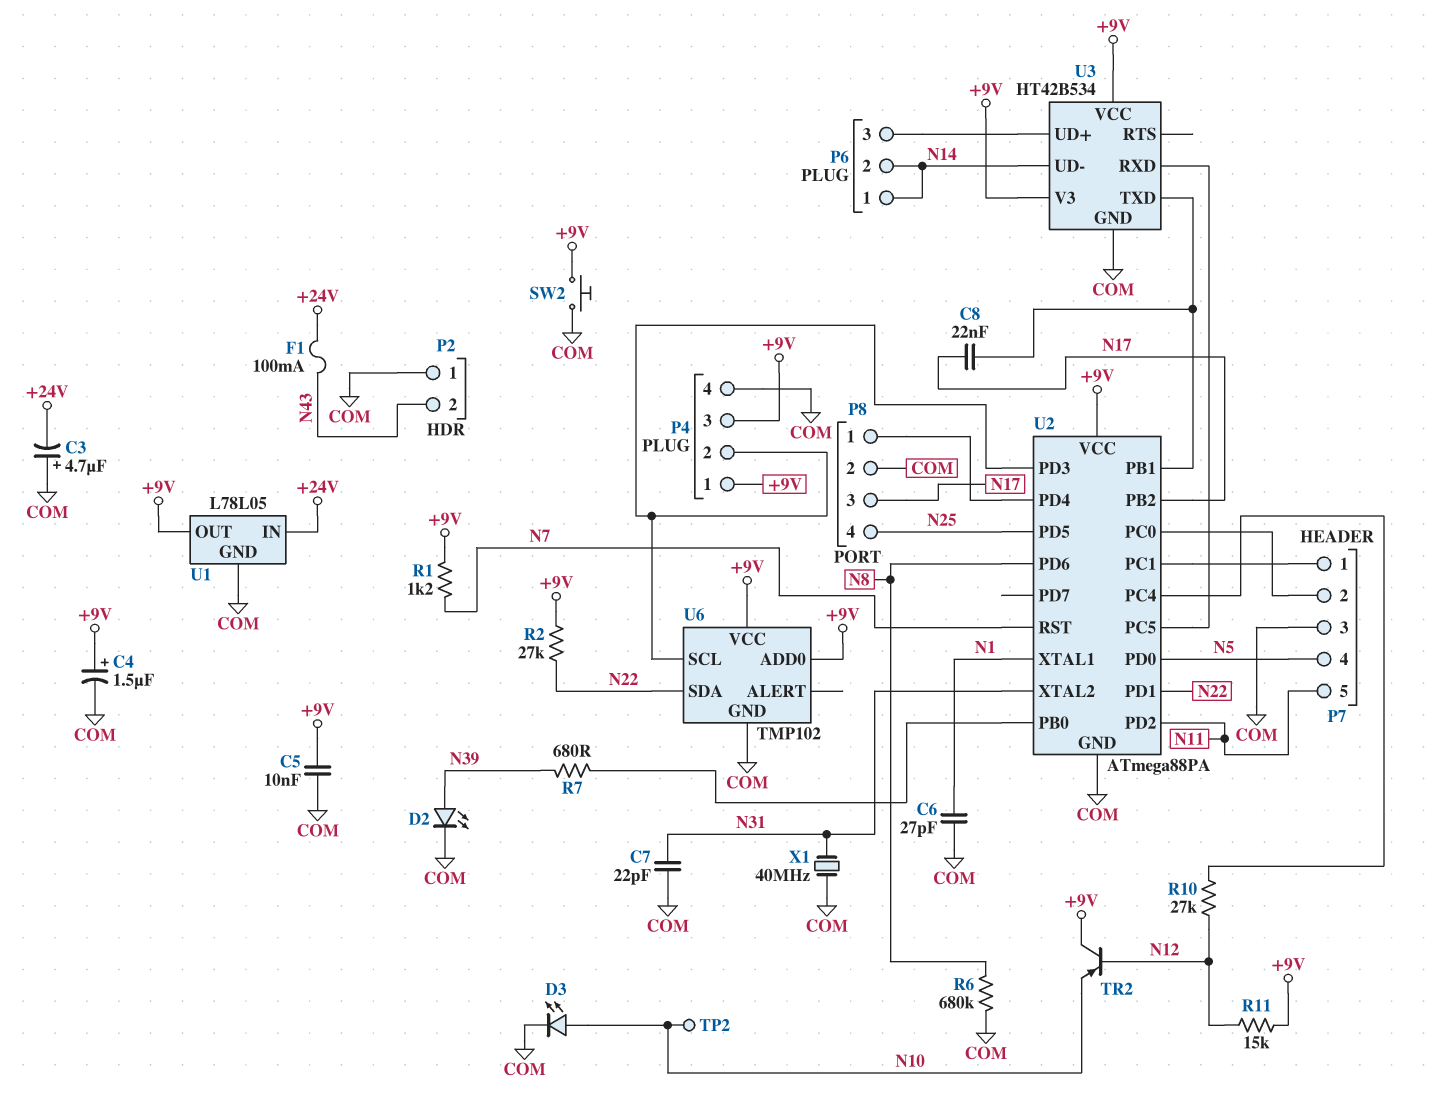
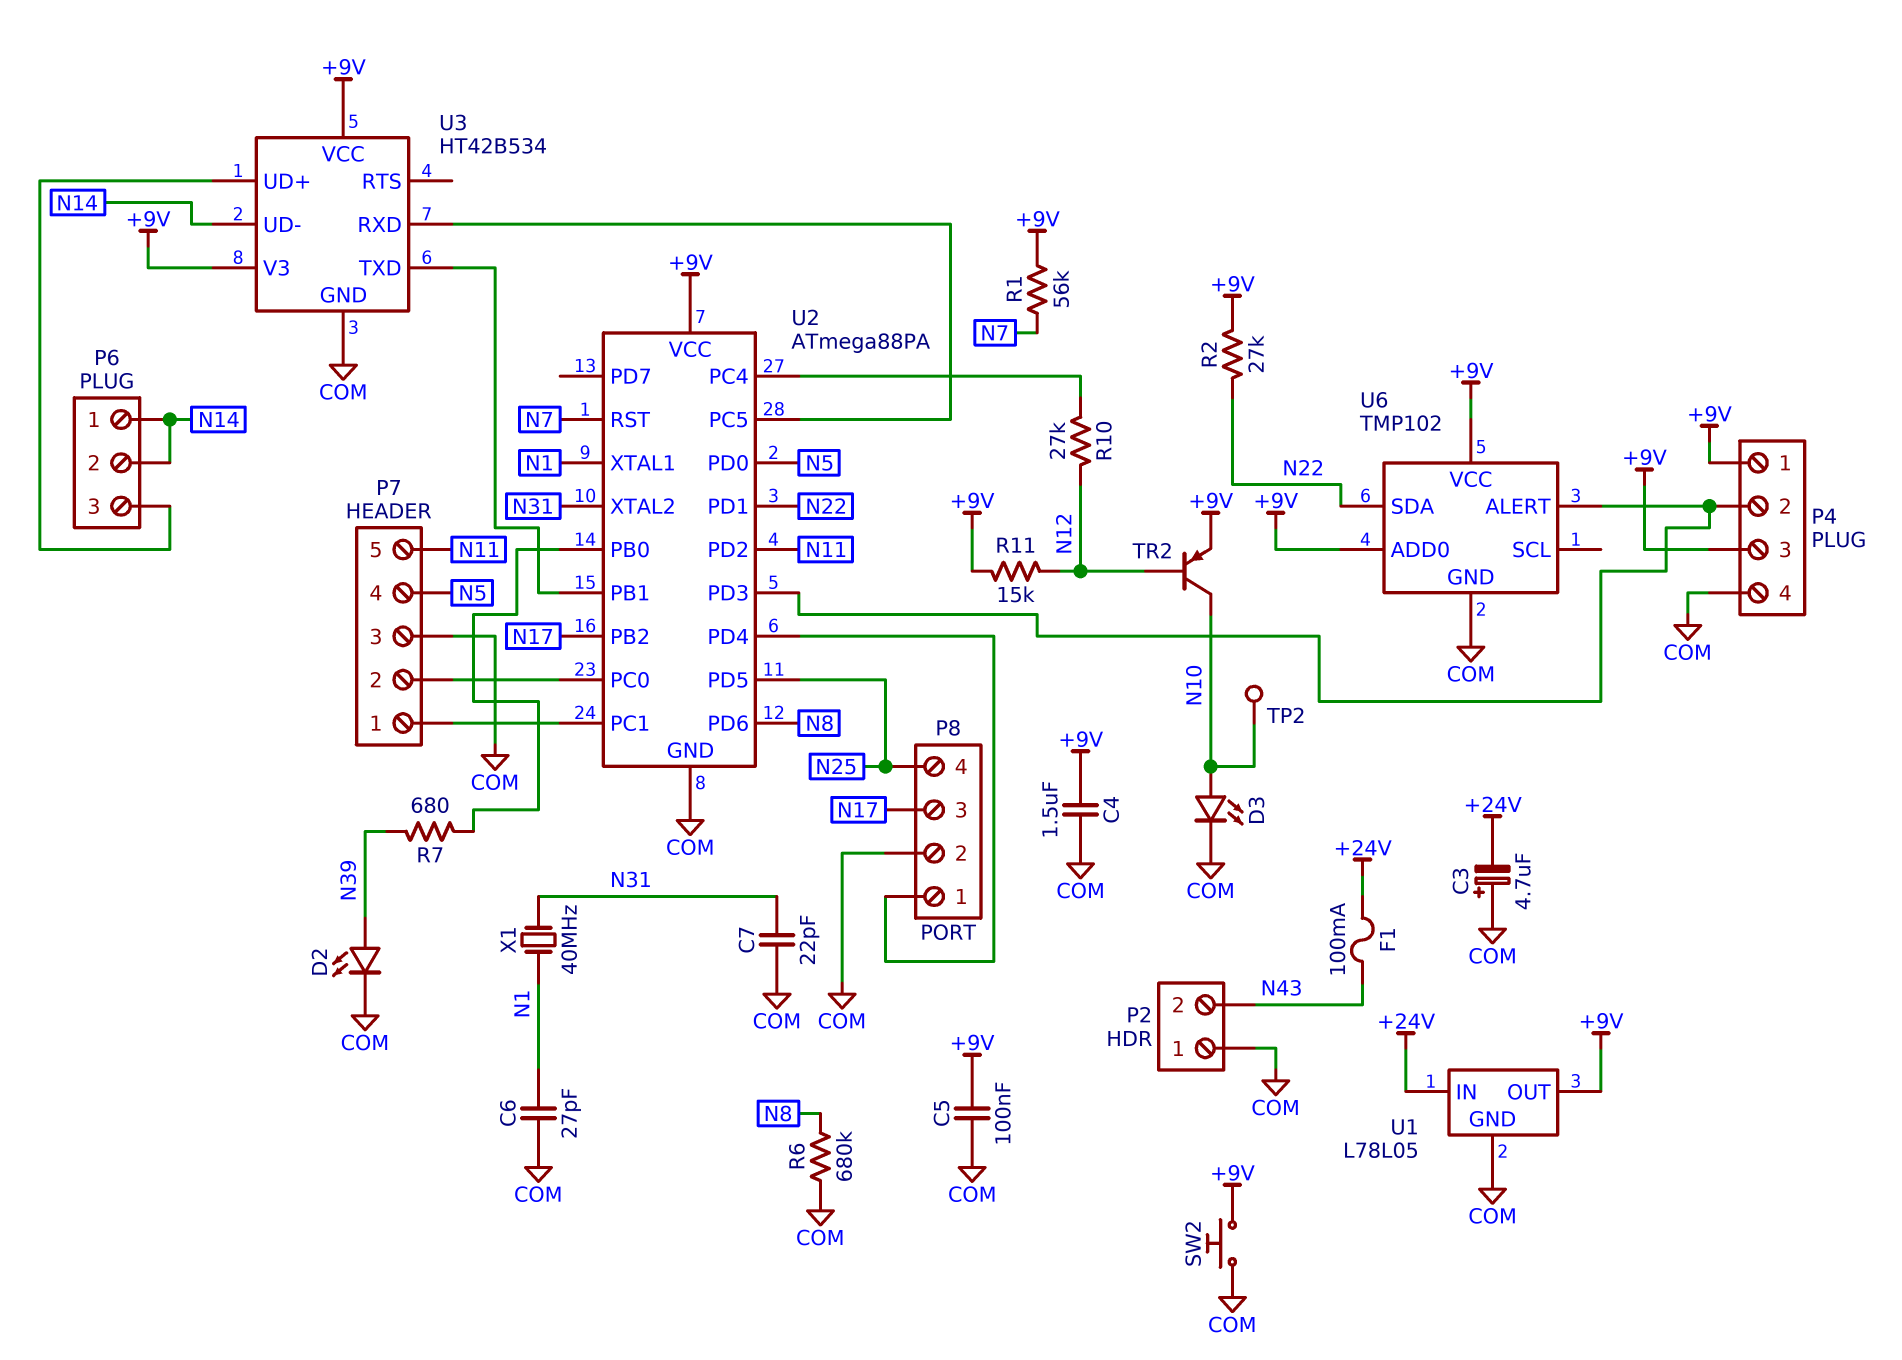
C4: 1.5uF (plus +9V, minus COM) -> 1.5uF (+9V, COM)
C5: 10nF (+9V, COM) -> 100nF (+9V, COM)
C8: 22nF (N17, U2/PB1) -> none
R1: 1.2k (+9V, N7) -> 56k (+9V, N7)
TR2: PNP (B N12, C +9V, E N10) -> PNP (B N12, C N10, E +9V)
U6 pin ALERT: none -> P4/2
U6 pin SCL: P4/2 -> none
X1: 40MHz (COM, N31) -> 40MHz (N1, N31)

